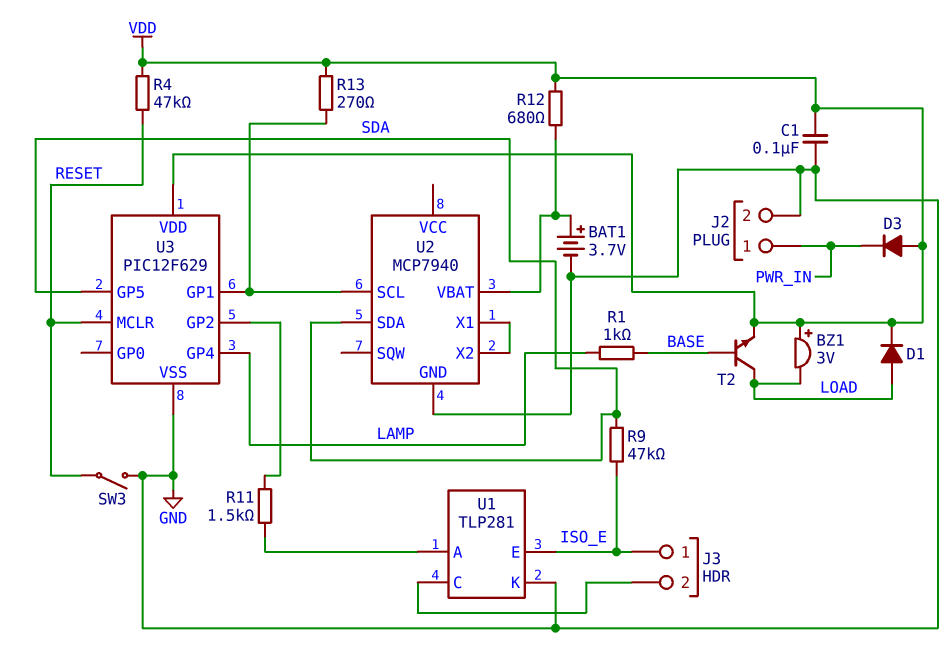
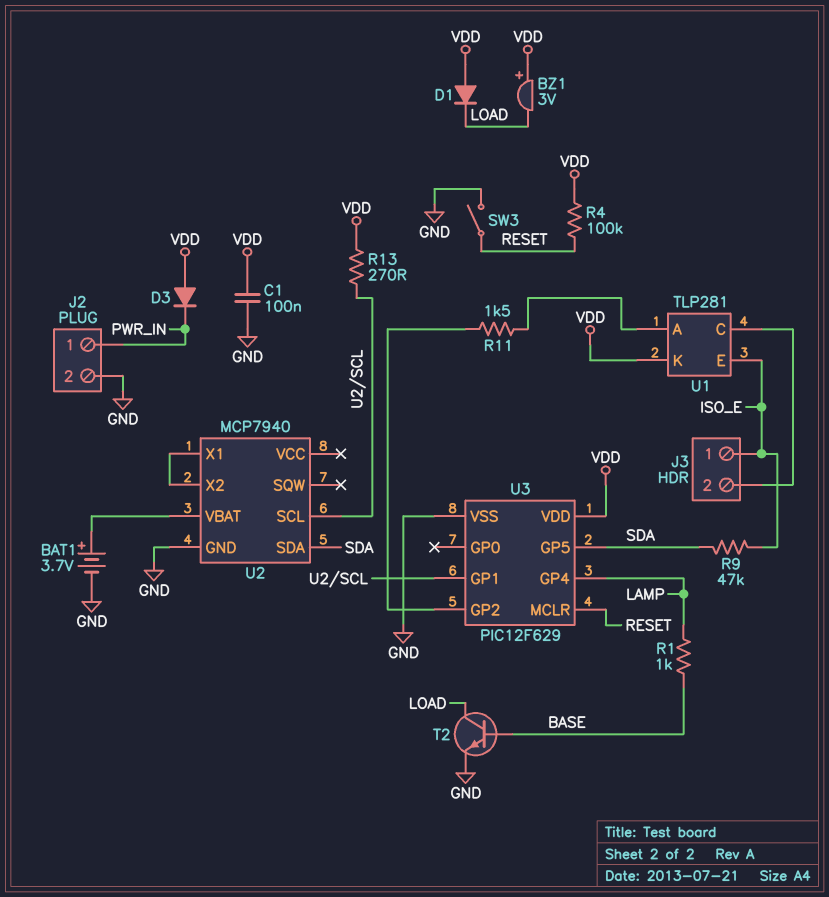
D1: diode (A LOAD, K VDD) -> diode (A VDD, K LOAD)
R4: 47k (RESET, VDD) -> 100k (RESET, VDD)
R12: 680 (U2/VBAT, VDD) -> none
T2: NPN (B BASE, C LOAD, E VDD) -> NPN (B BASE, C LOAD, E GND)
U1 pin K: GND -> VDD

